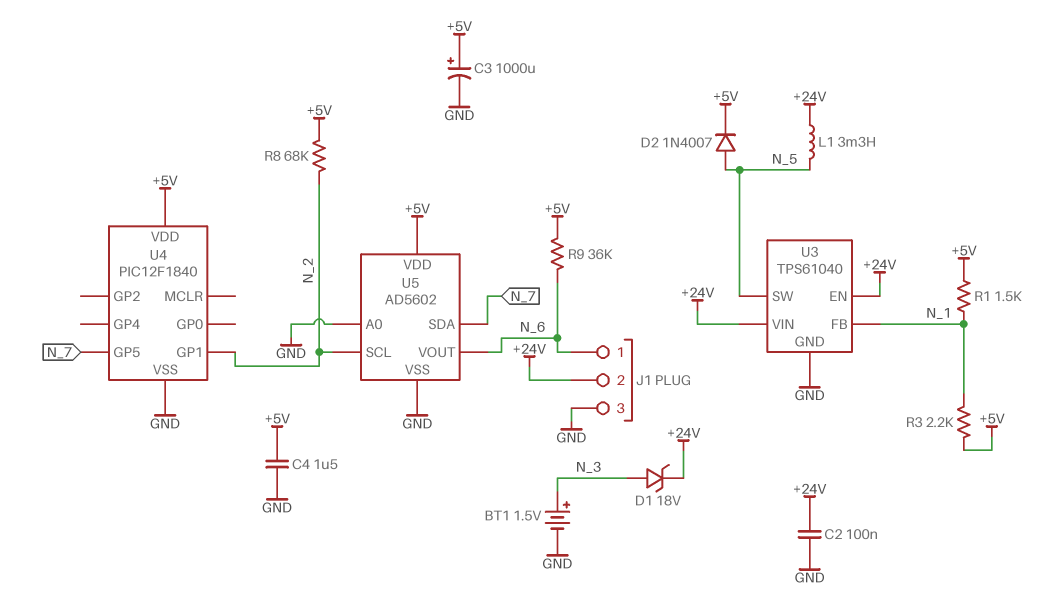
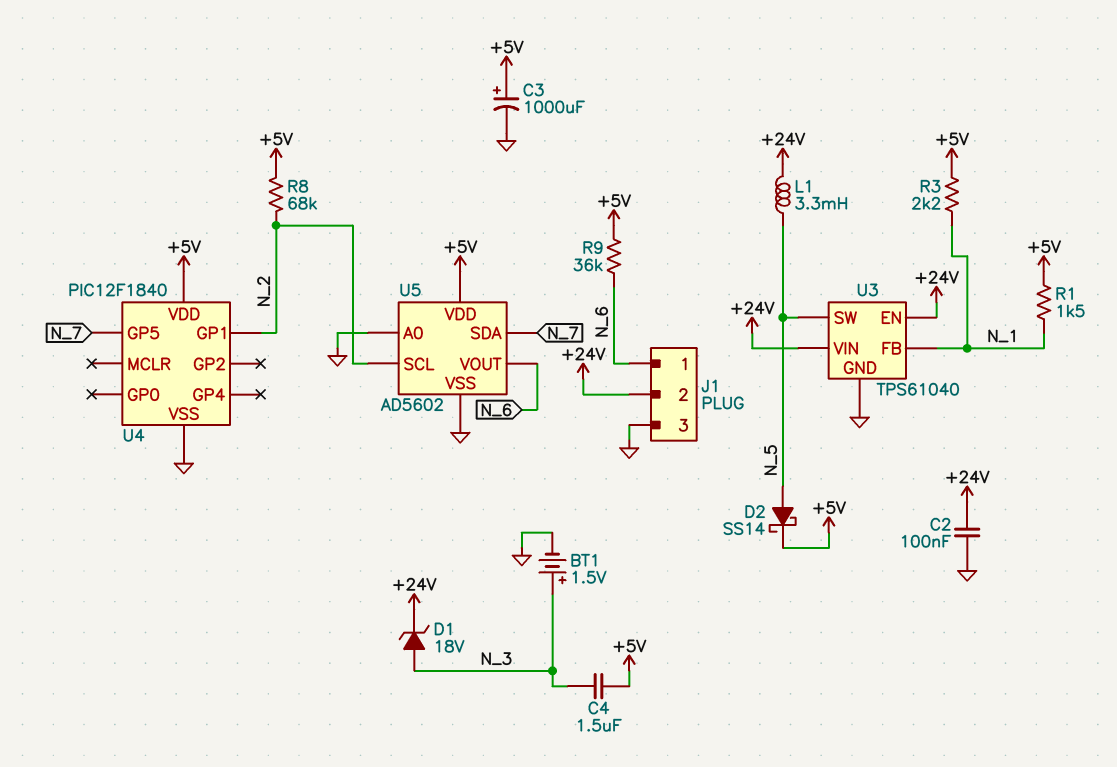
C4: 1.5uF (+5V, GND) -> 1.5uF (+5V, N_3)
D2: diode 1N4007 (A N_5, K +5V) -> schottky SS14 (A N_5, K +5V)

